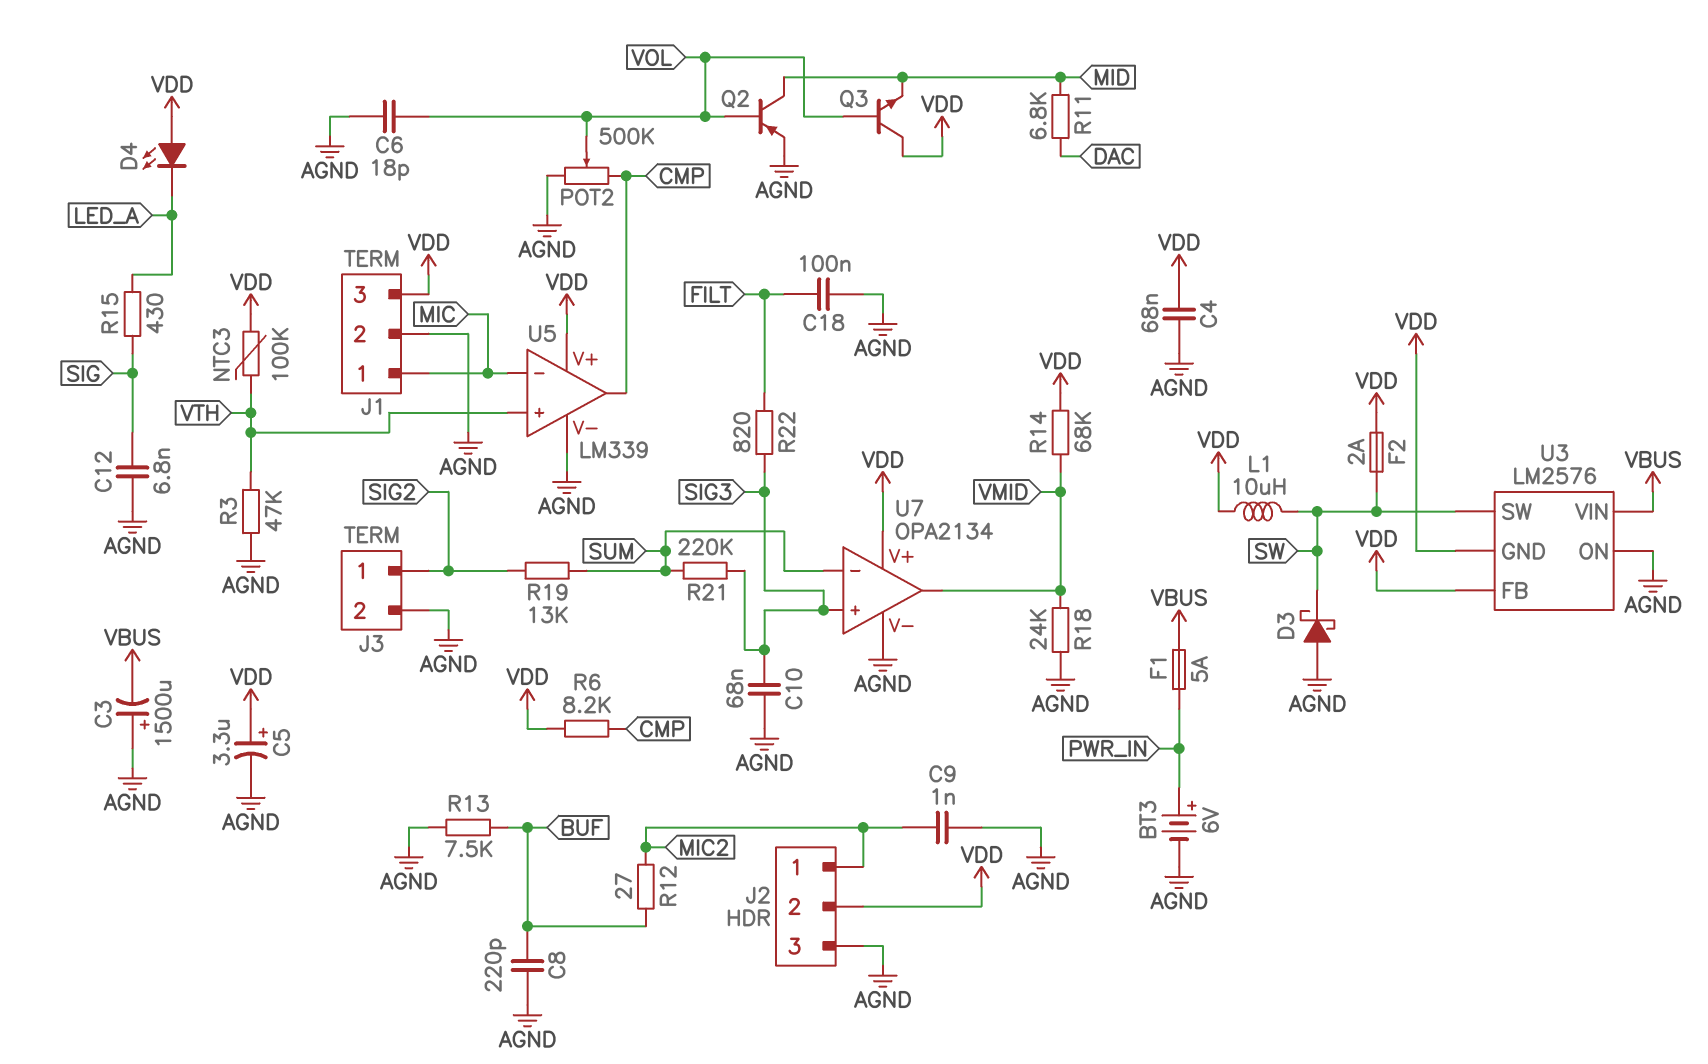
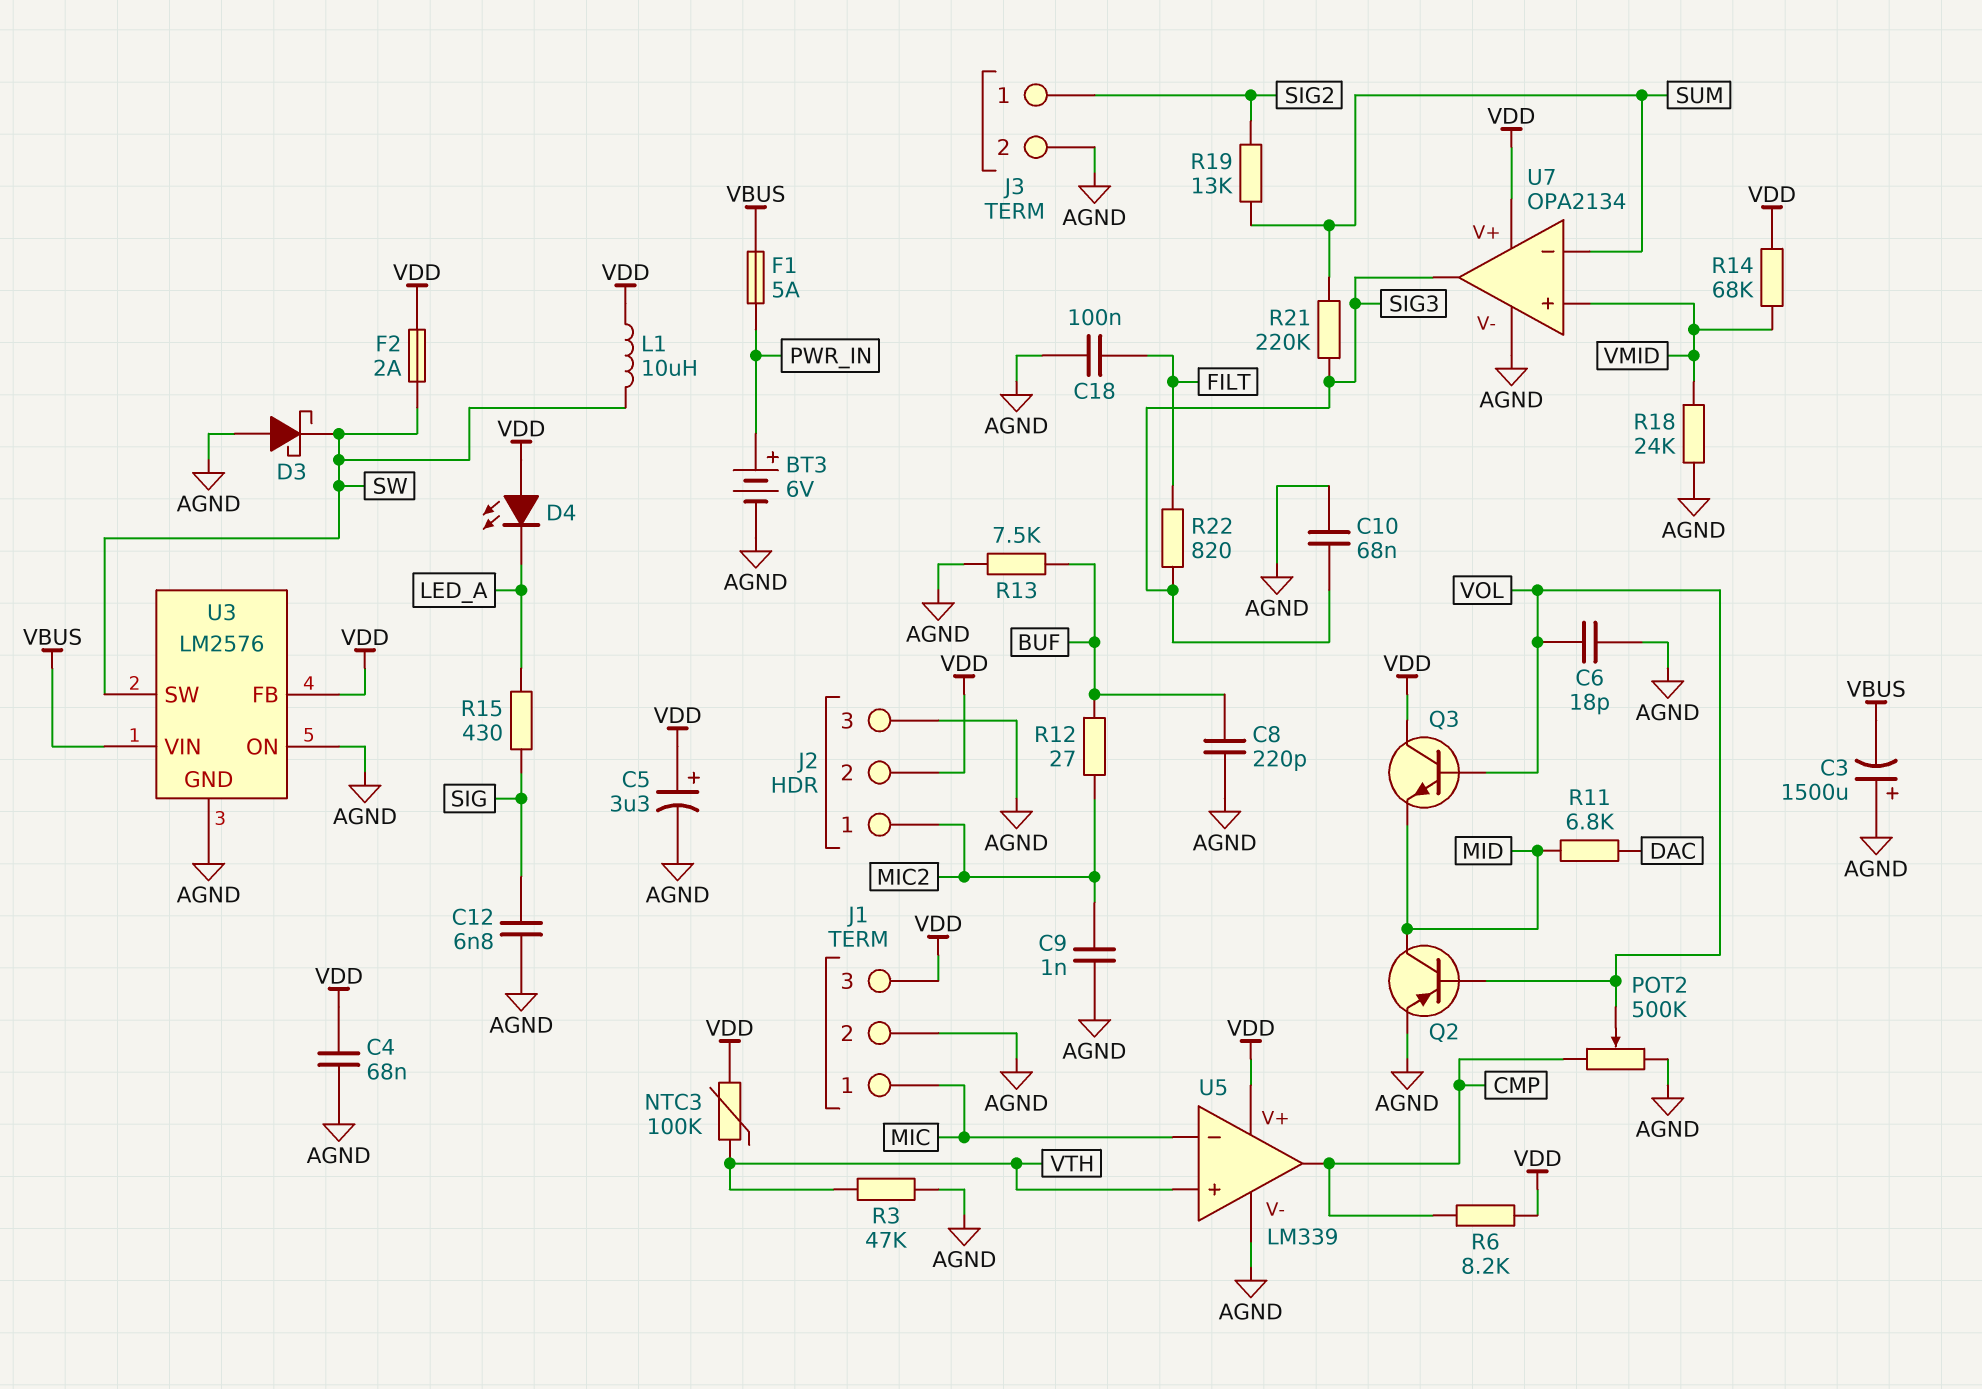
U3 pin GND: VDD -> AGND
U7 pin in+: SIG3 -> VMID
U7 pin out: VMID -> SIG3

